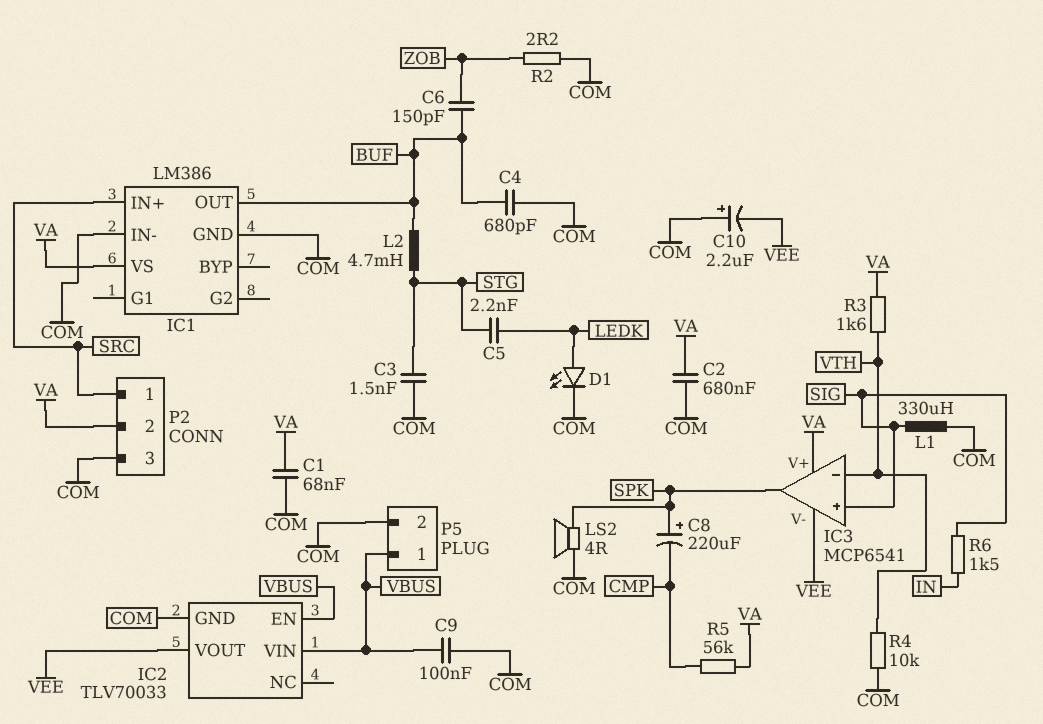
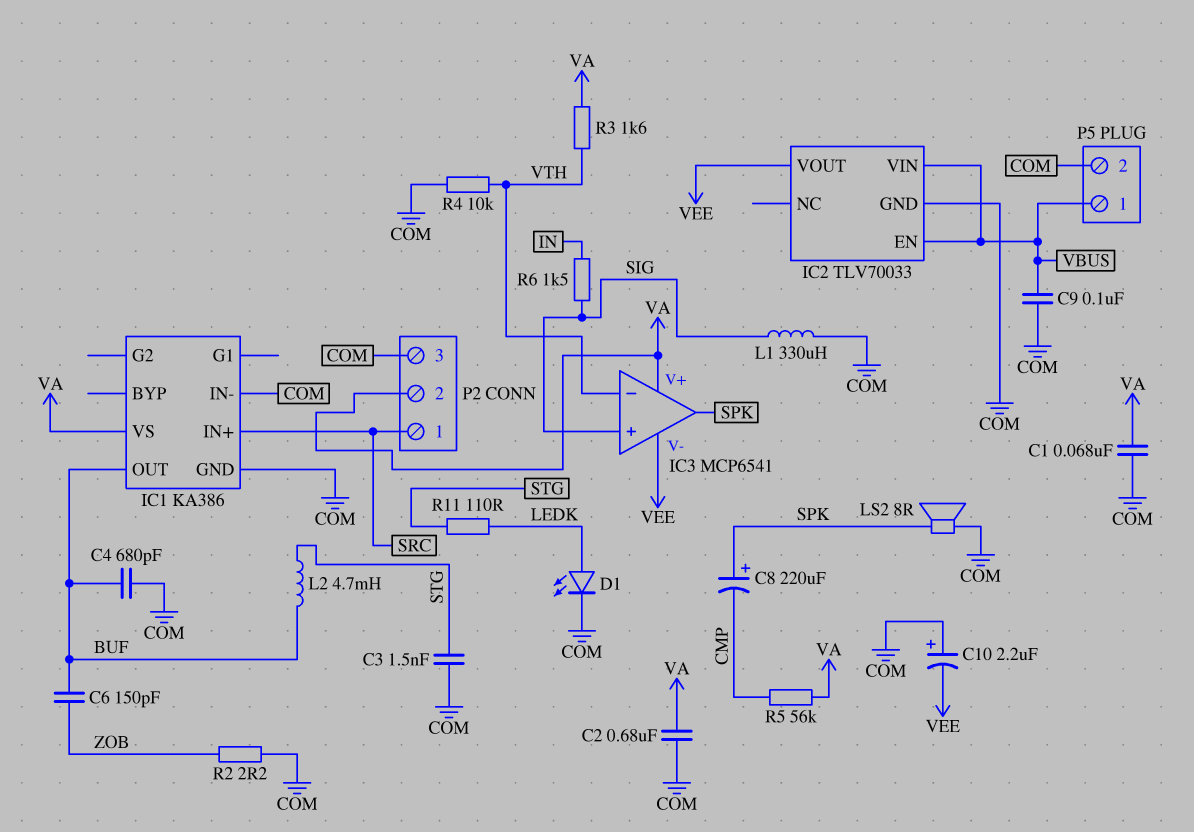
C5: 2.2nF (LEDK, STG) -> none
IC1: LM386 -> KA386
LS2: speaker 4R (COM, SPK) -> speaker 8R (COM, SPK)
R11: none -> 110 (LEDK, STG)

